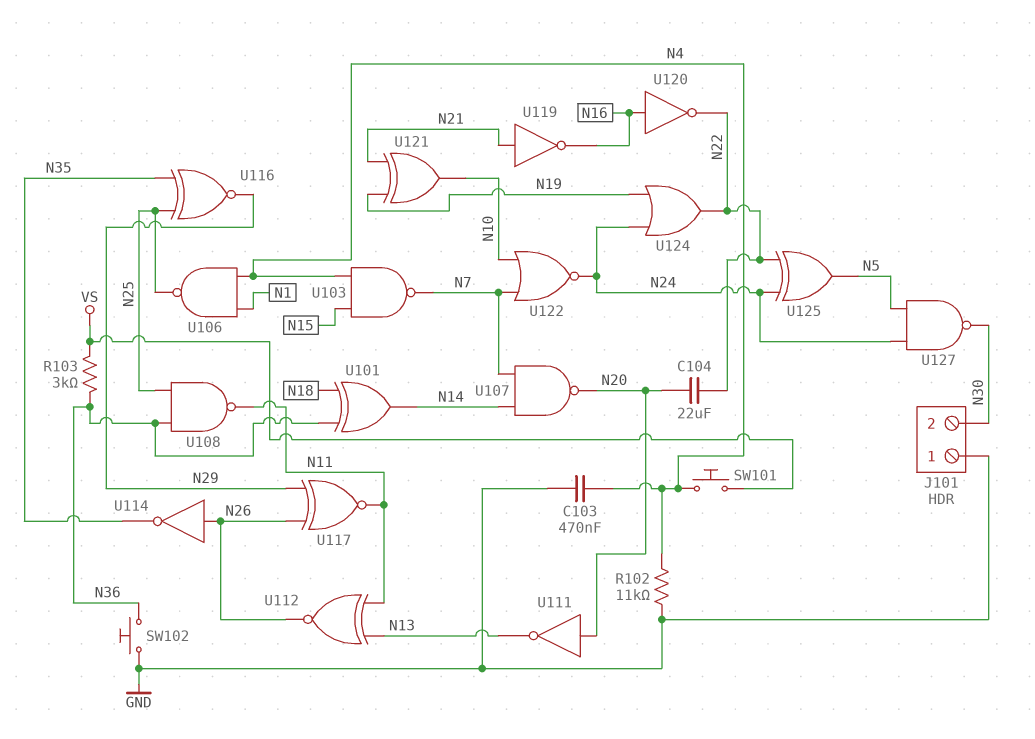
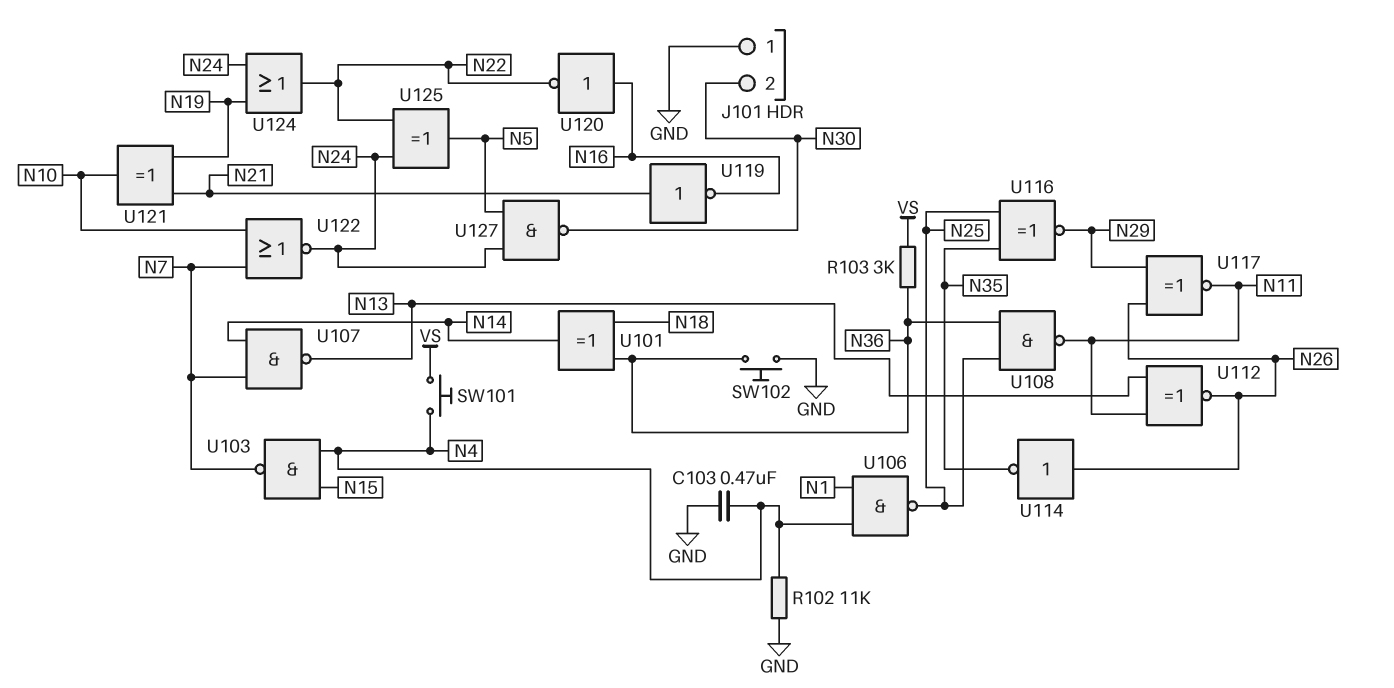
C104: 22uF (N20, N22) -> none
U107: NAND (in N7, in N14, out N20) -> NAND (in N7, in N14, out N13)
U111: NOT (in N20, out N13) -> none

